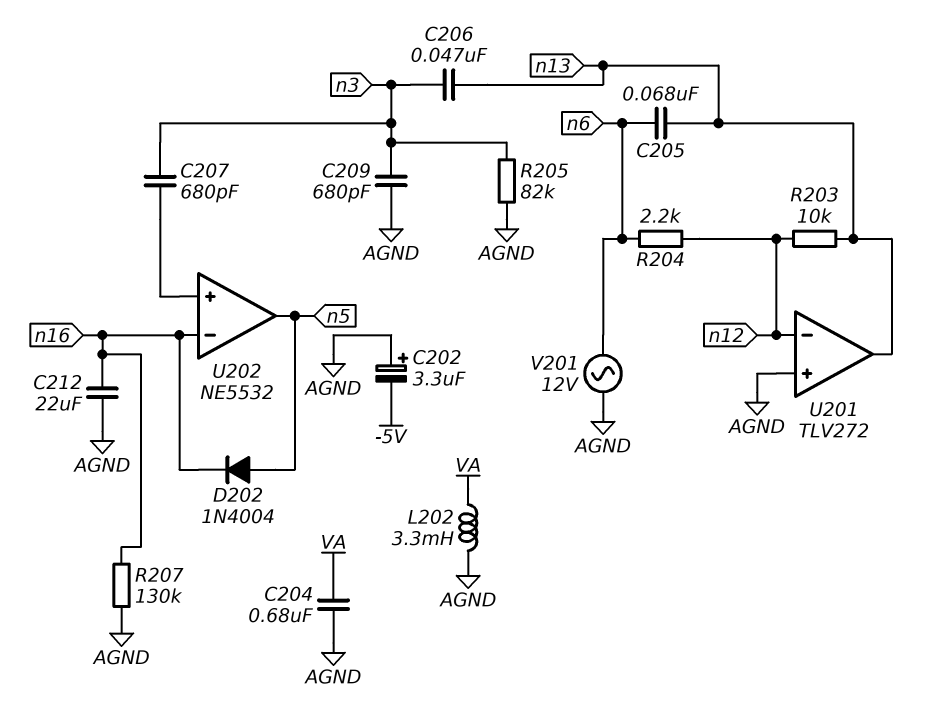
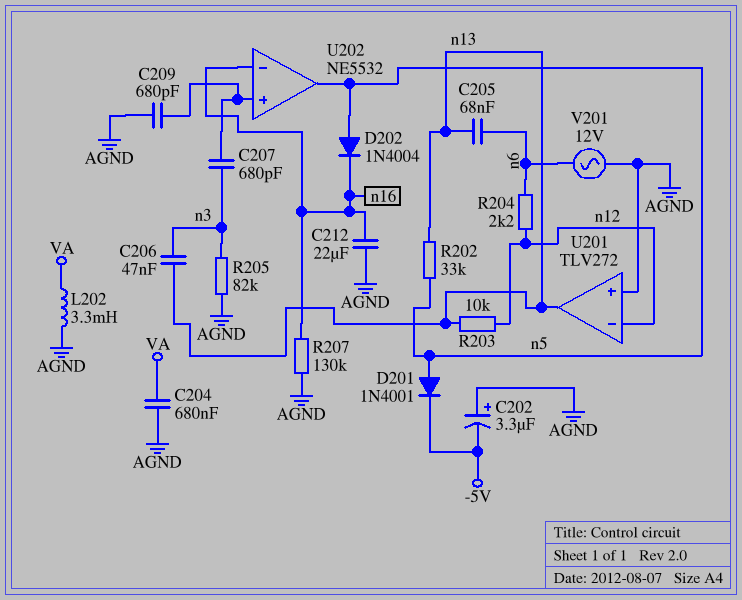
C209: 680pF (AGND, n3) -> 680pF (AGND, U202/in+)
D201: none -> diode 1N4001 (A n5, K -5V)
R202: none -> 33k (n5, n13)

